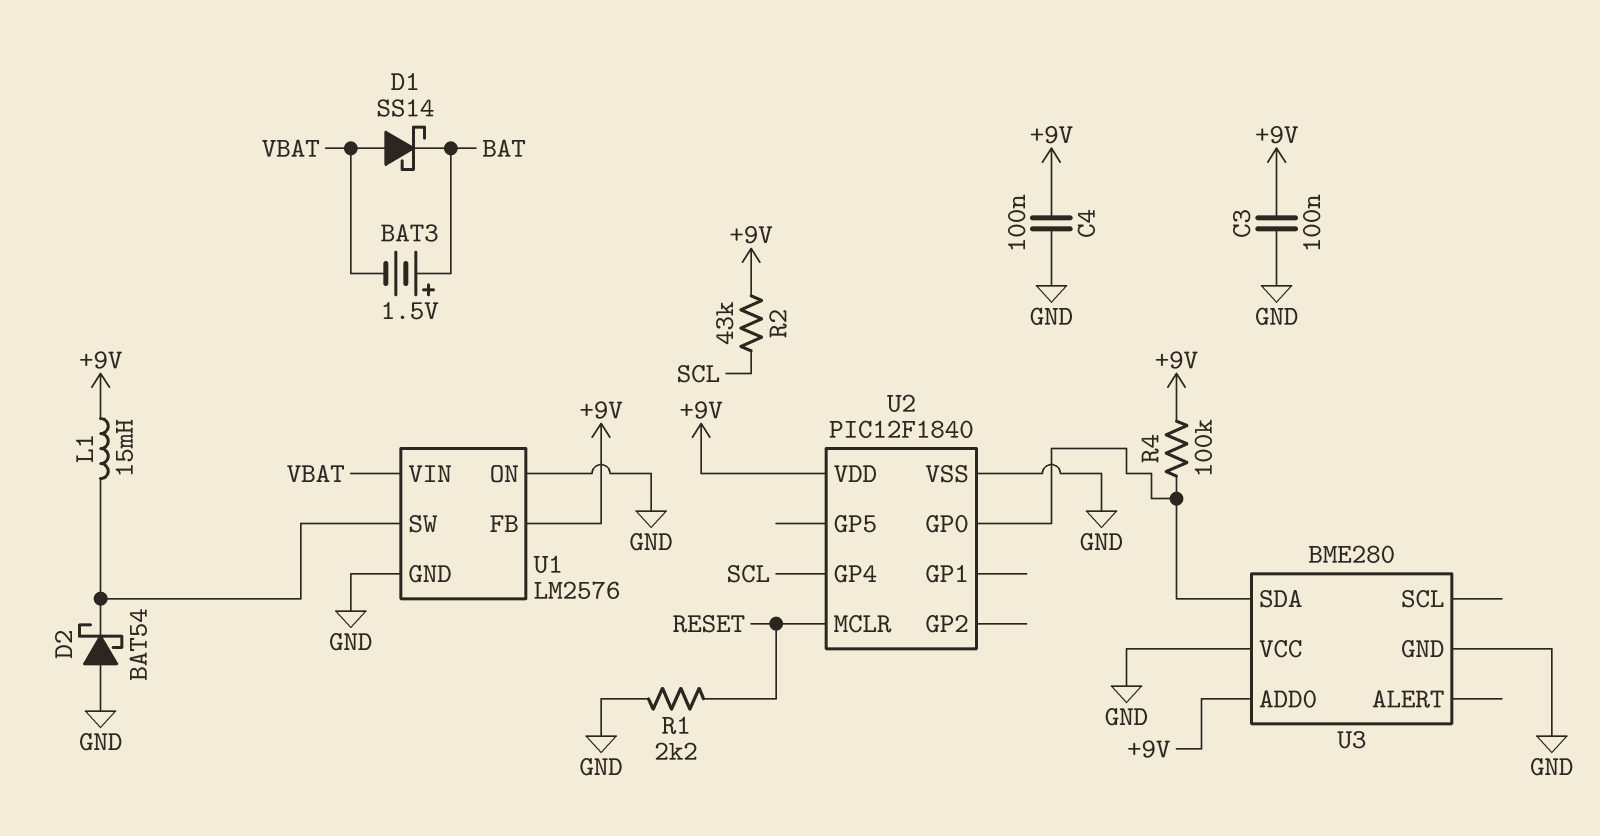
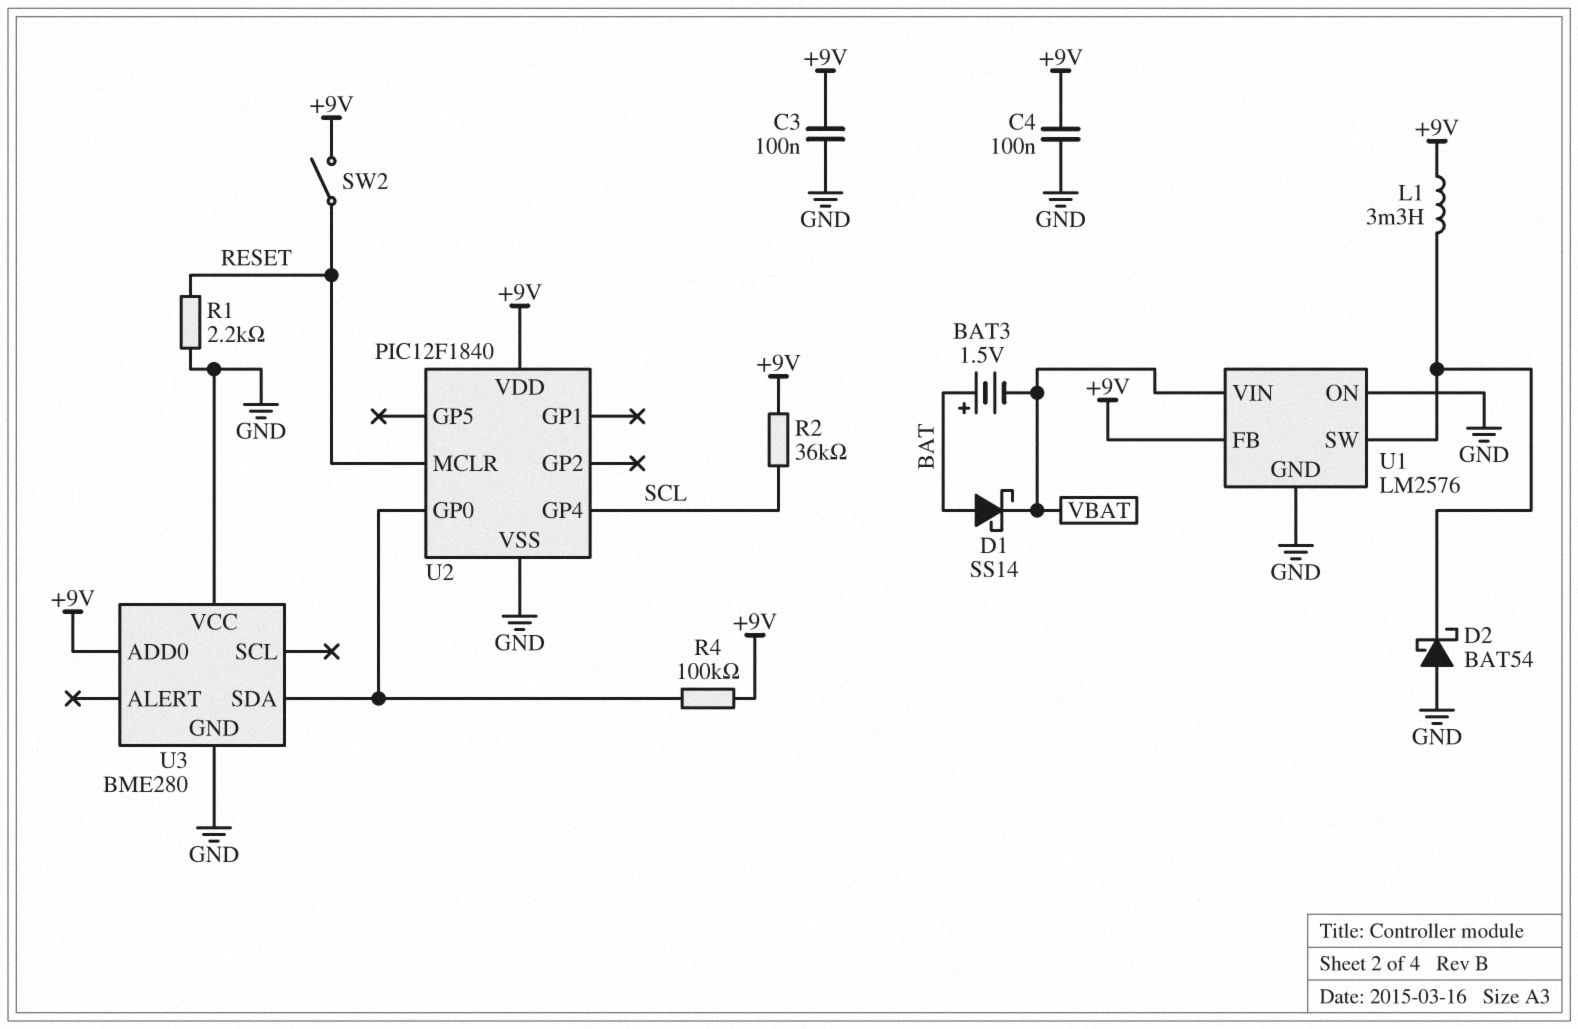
D1: schottky SS14 (A VBAT, K BAT) -> schottky SS14 (A BAT, K VBAT)
L1: 15mH (+9V, U1/SW) -> 3.3mH (+9V, U1/SW)
R2: 43k (+9V, SCL) -> 36k (+9V, SCL)
SW2: none -> switch (+9V, RESET)

